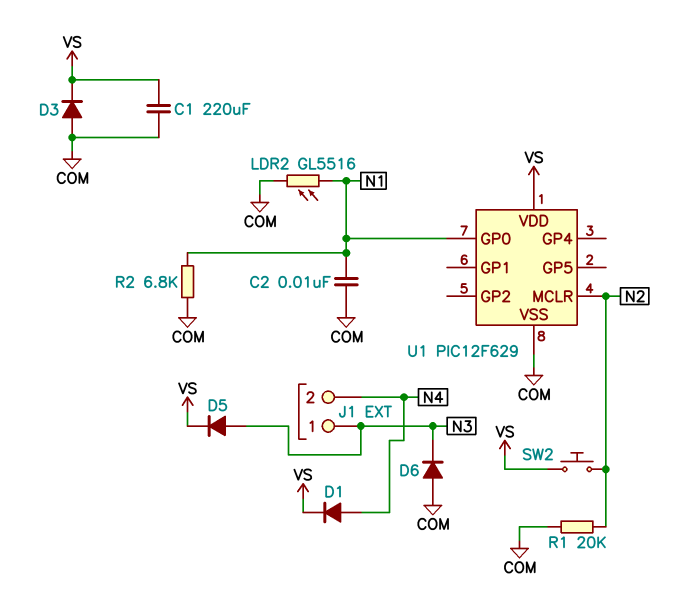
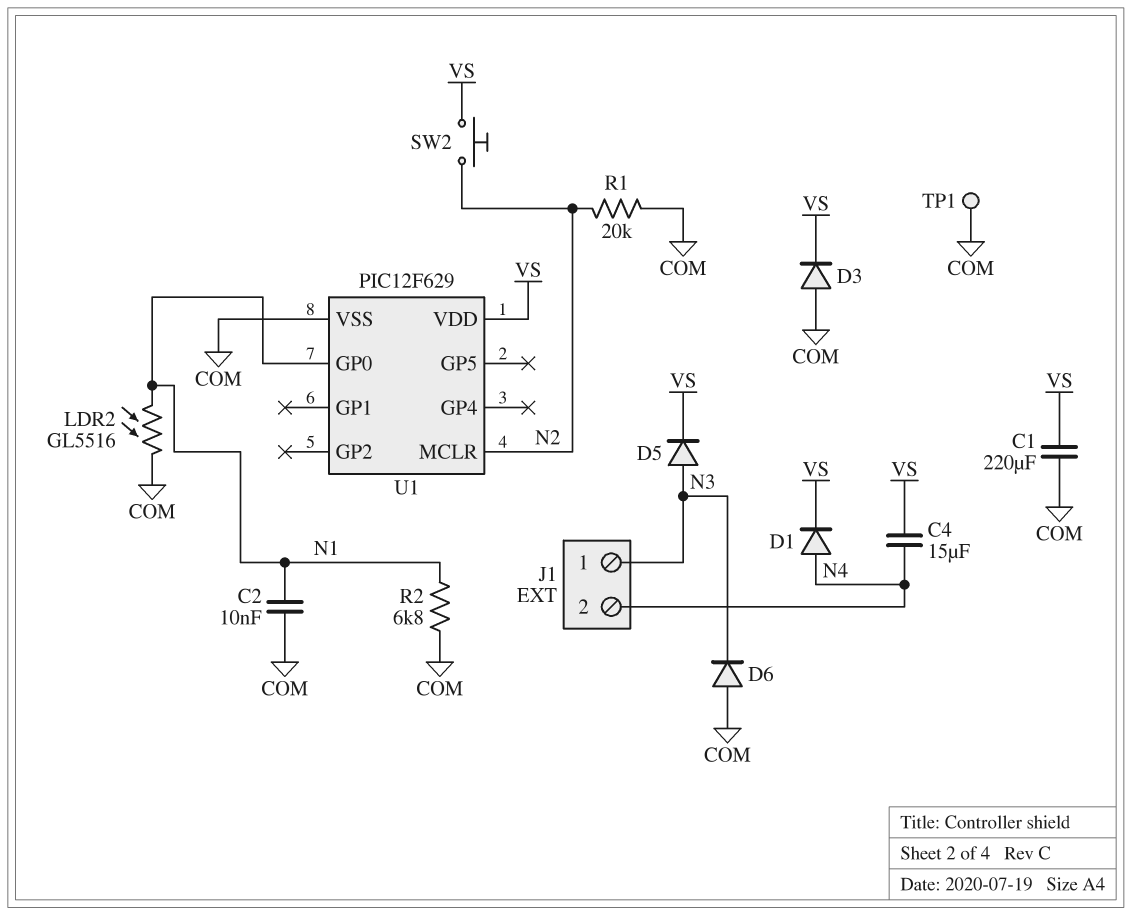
C4: none -> 15uF (N4, VS)
TP1: none -> test point (COM)

